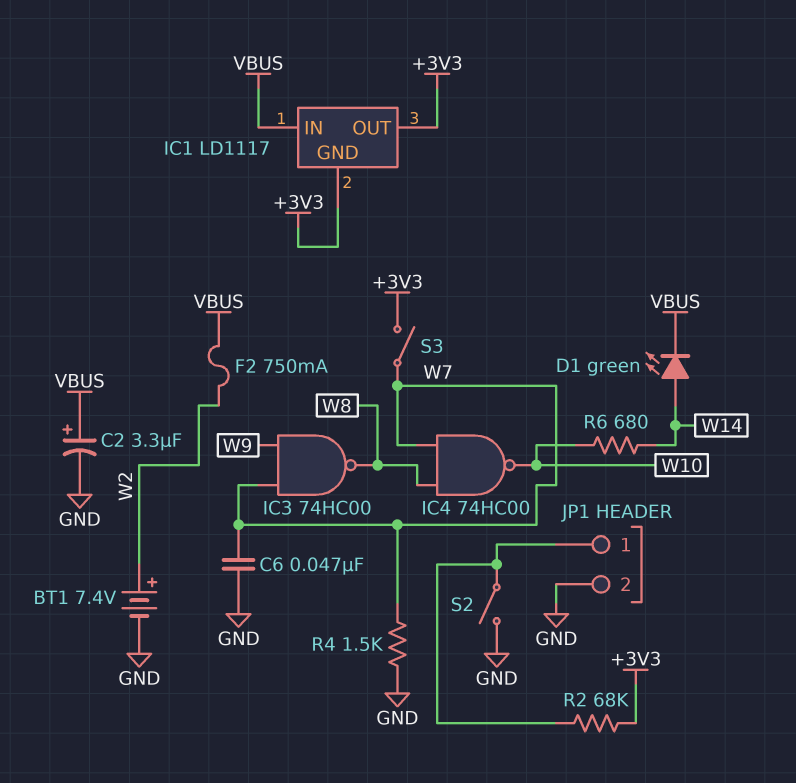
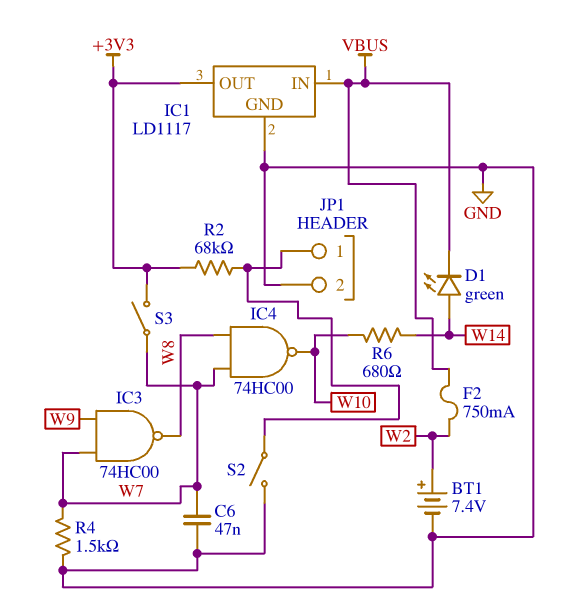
C2: 3.3uF (plus VBUS, minus GND) -> none
IC1 pin GND: +3V3 -> GND

